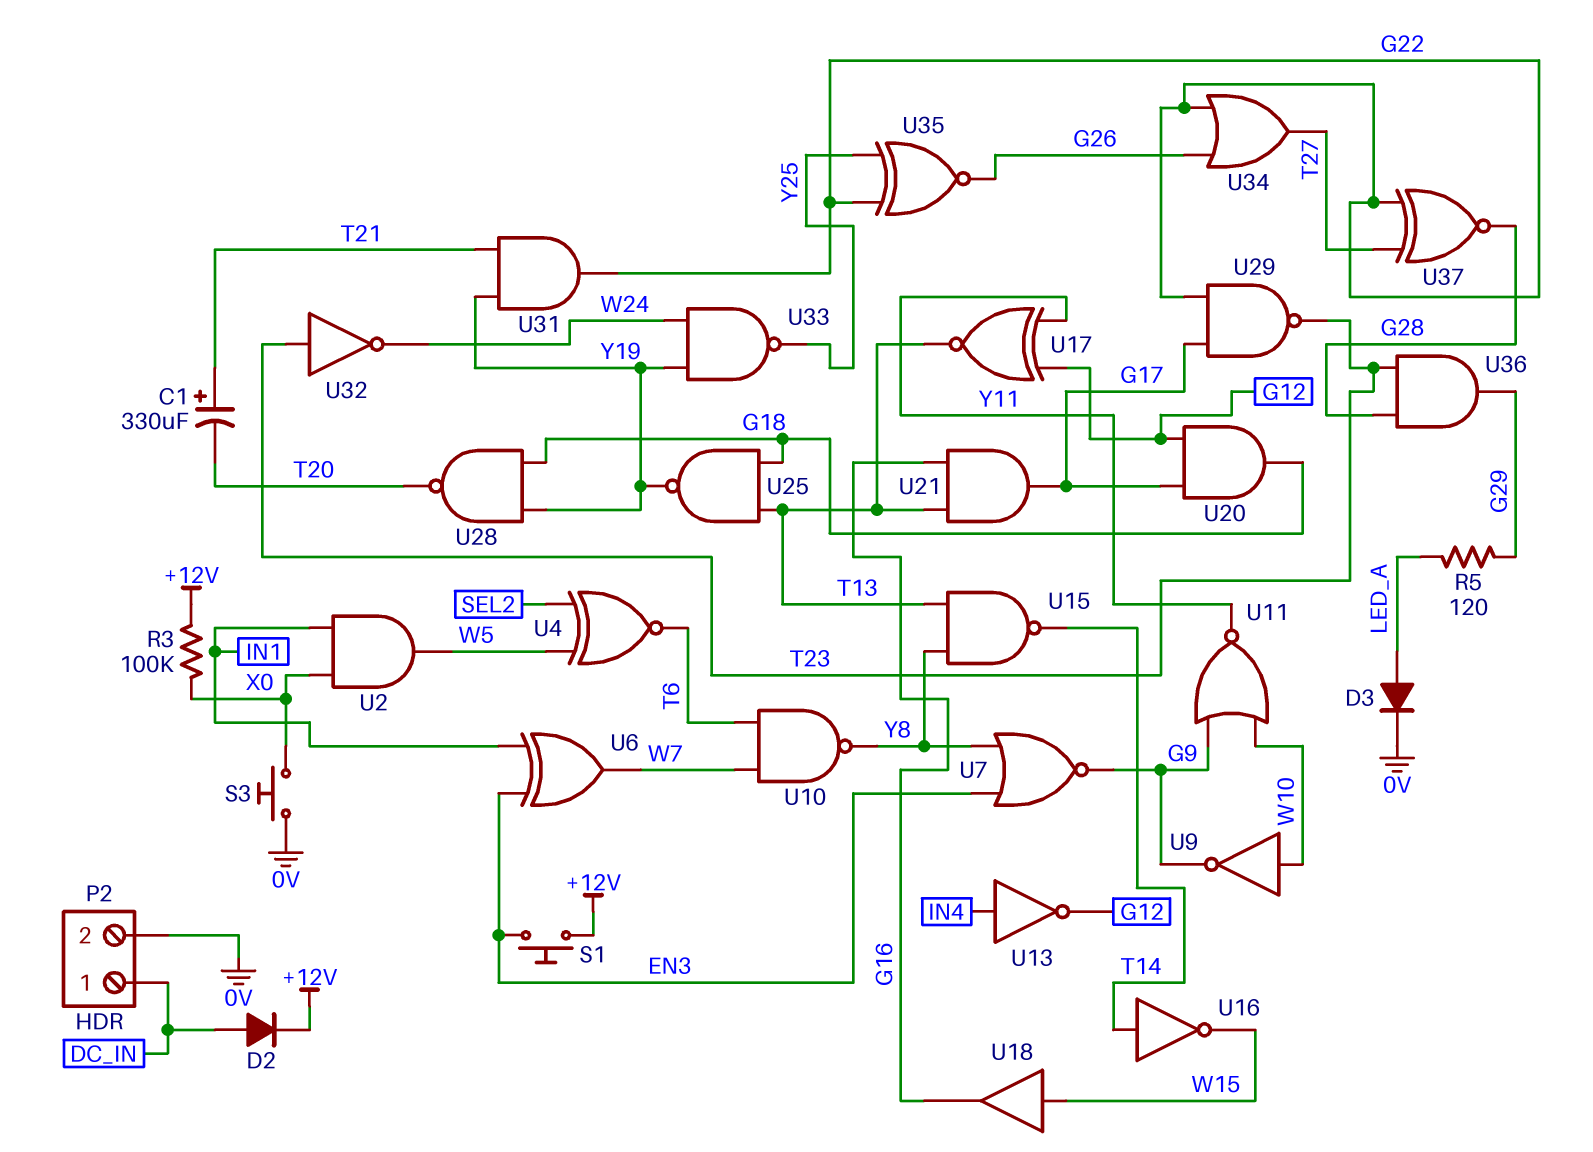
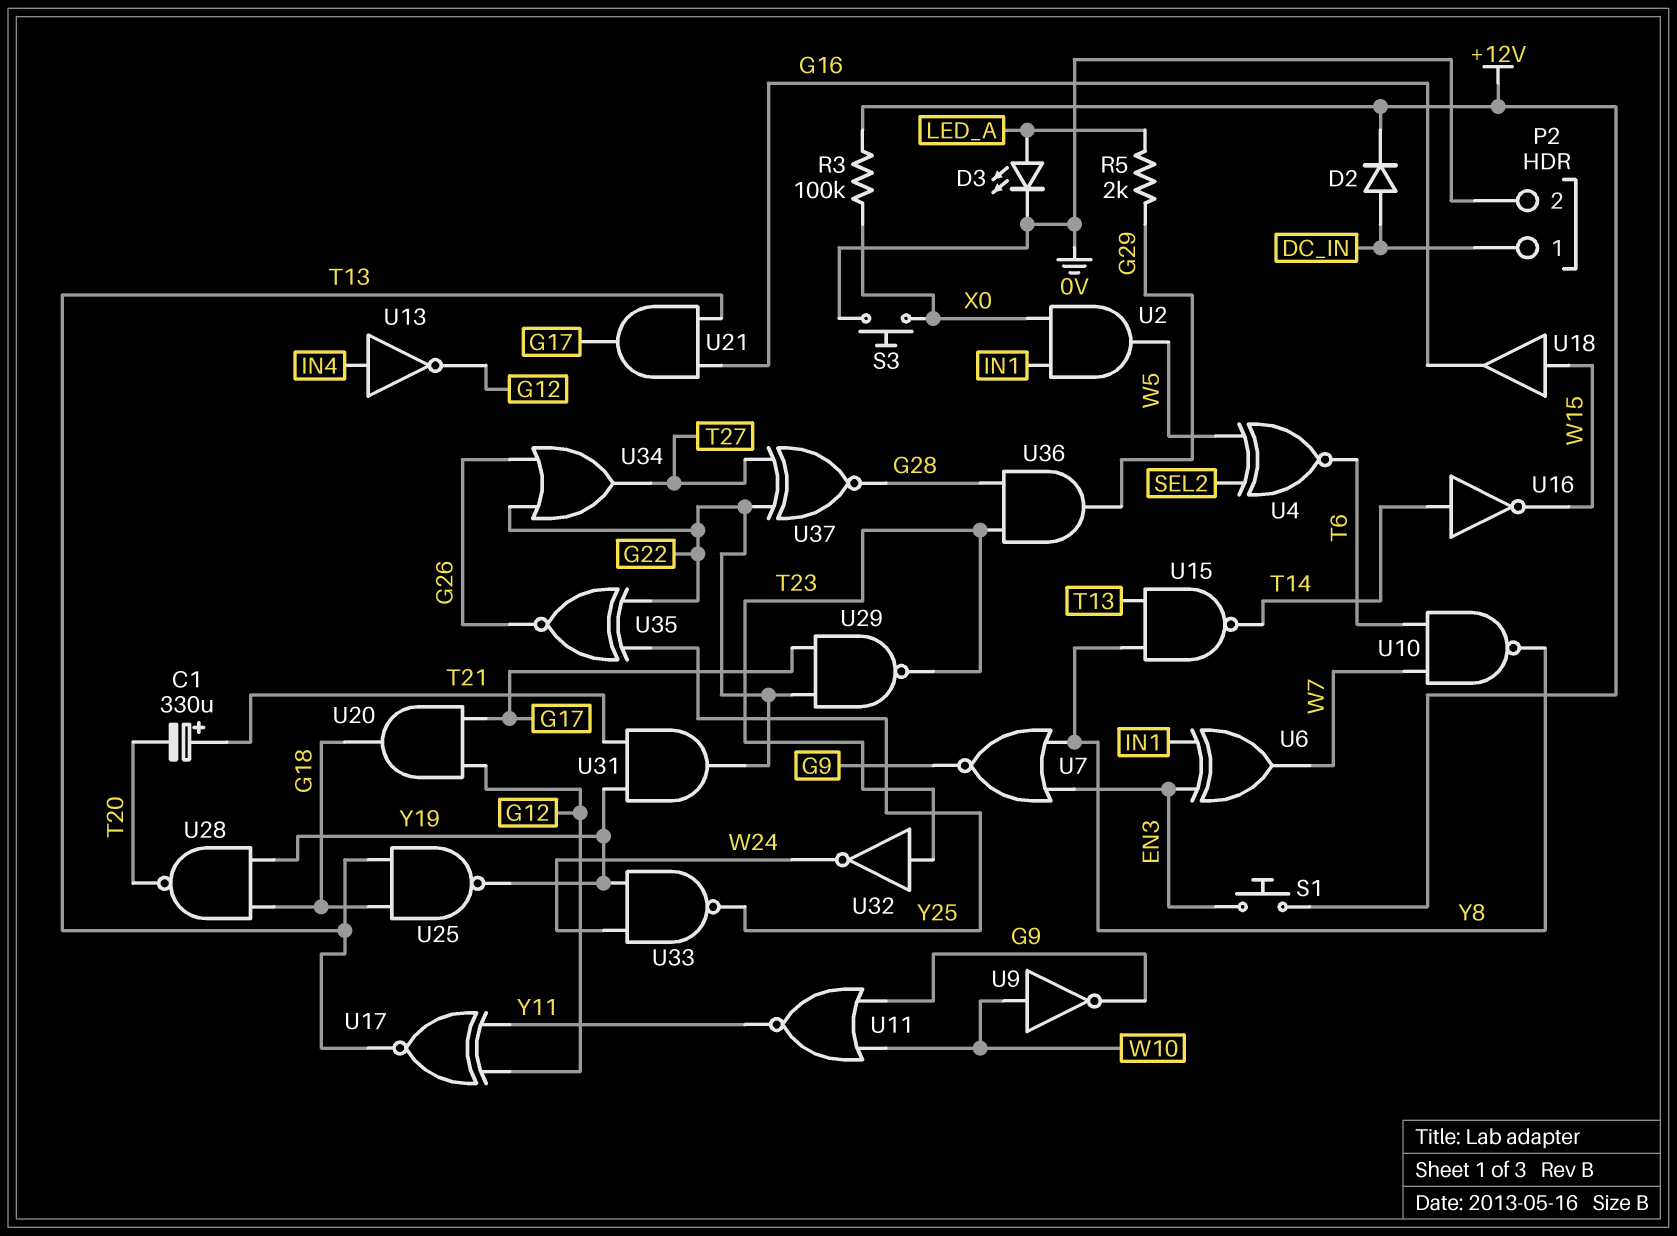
D3: diode (A LED_A, K 0V) -> LED (A LED_A, K 0V)
R5: 120 (G29, LED_A) -> 2k (G29, LED_A)

